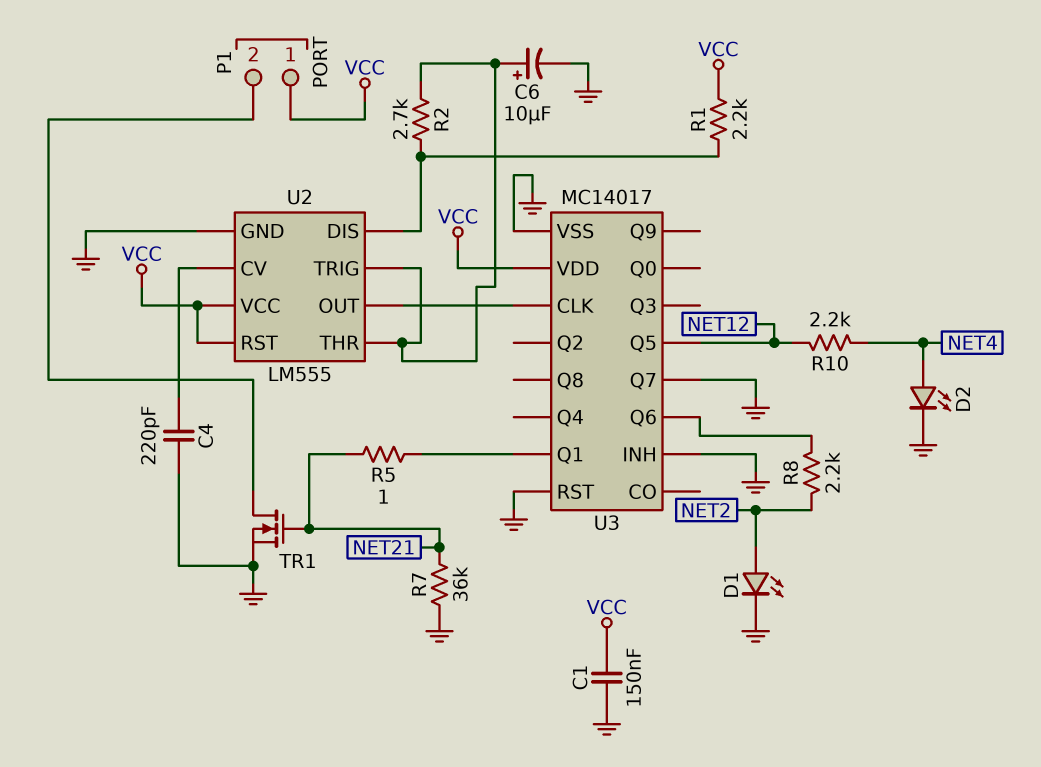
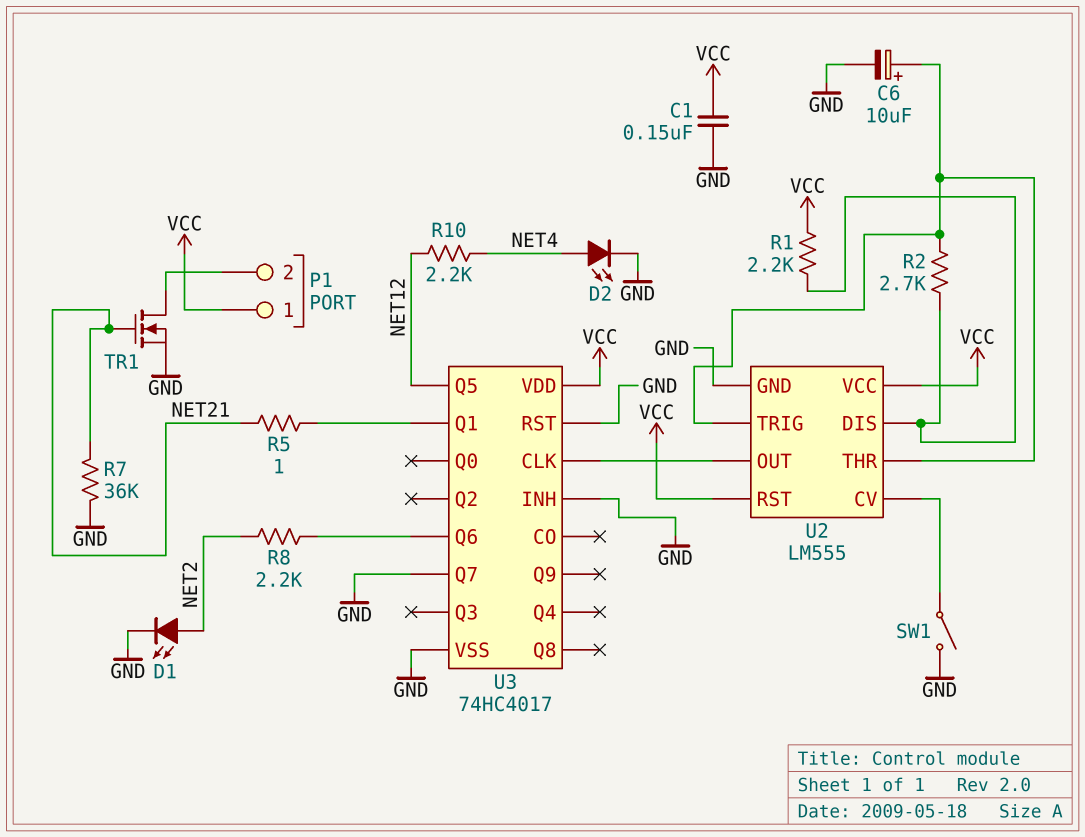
C4: 220pF (GND, U2/CV) -> none
SW1: none -> switch (GND, U2/CV)
U3: MC14017 -> 74HC4017

